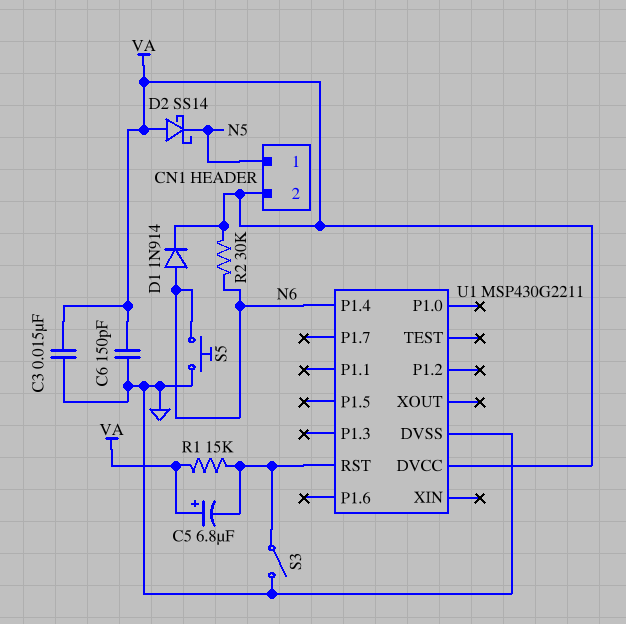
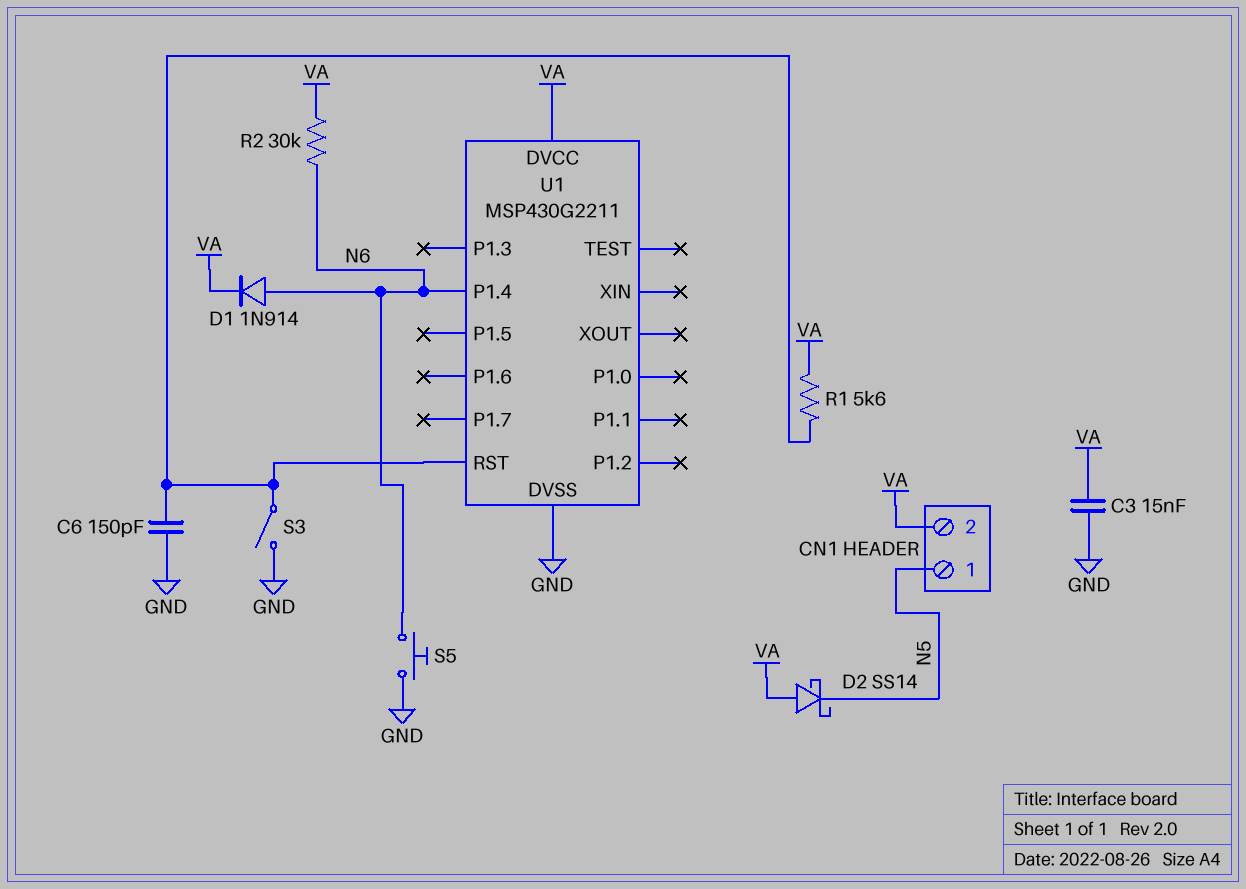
C5: 6.8uF (plus VA, minus U1/RST) -> none
C6: 150pF (GND, VA) -> 150pF (GND, U1/RST)
R1: 15k (U1/RST, VA) -> 5.6k (U1/RST, VA)

